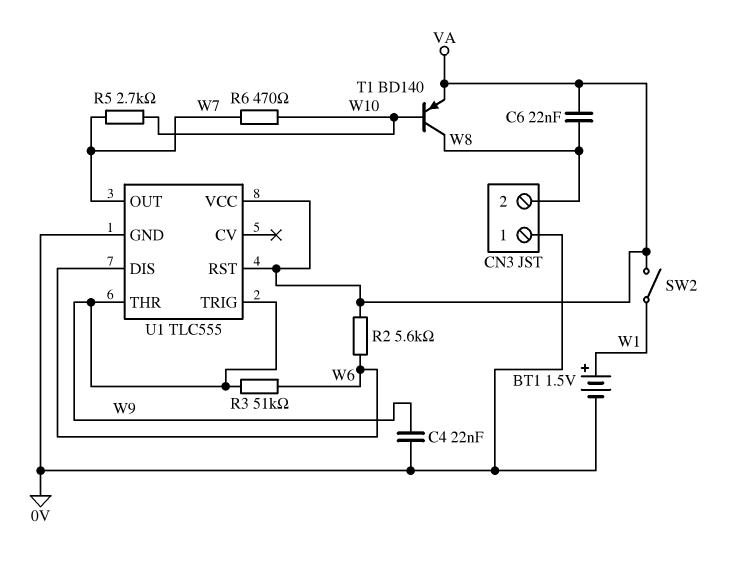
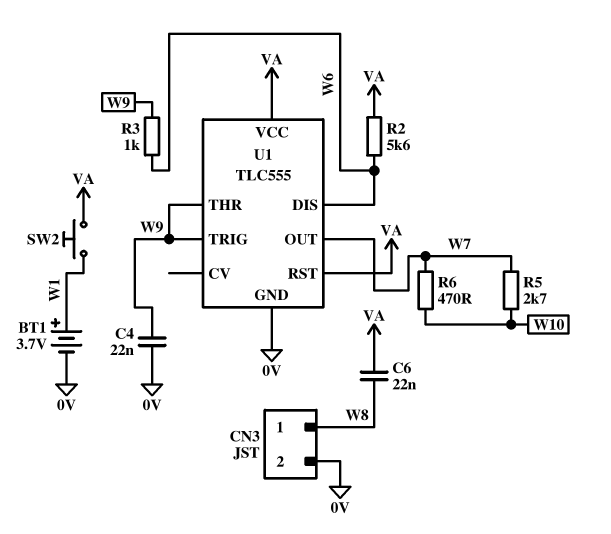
BT1: 1.5V (plus W1, minus 0V) -> 3.7V (plus W1, minus 0V)
CN3 pin 1: 0V -> W8
CN3 pin 2: W8 -> 0V
R3: 51k (W6, W9) -> 1k (W6, W9)
SW2: switch (VA, W1) -> button (VA, W1)
T1: PNP BD140 (B W10, C W8, E VA) -> none

